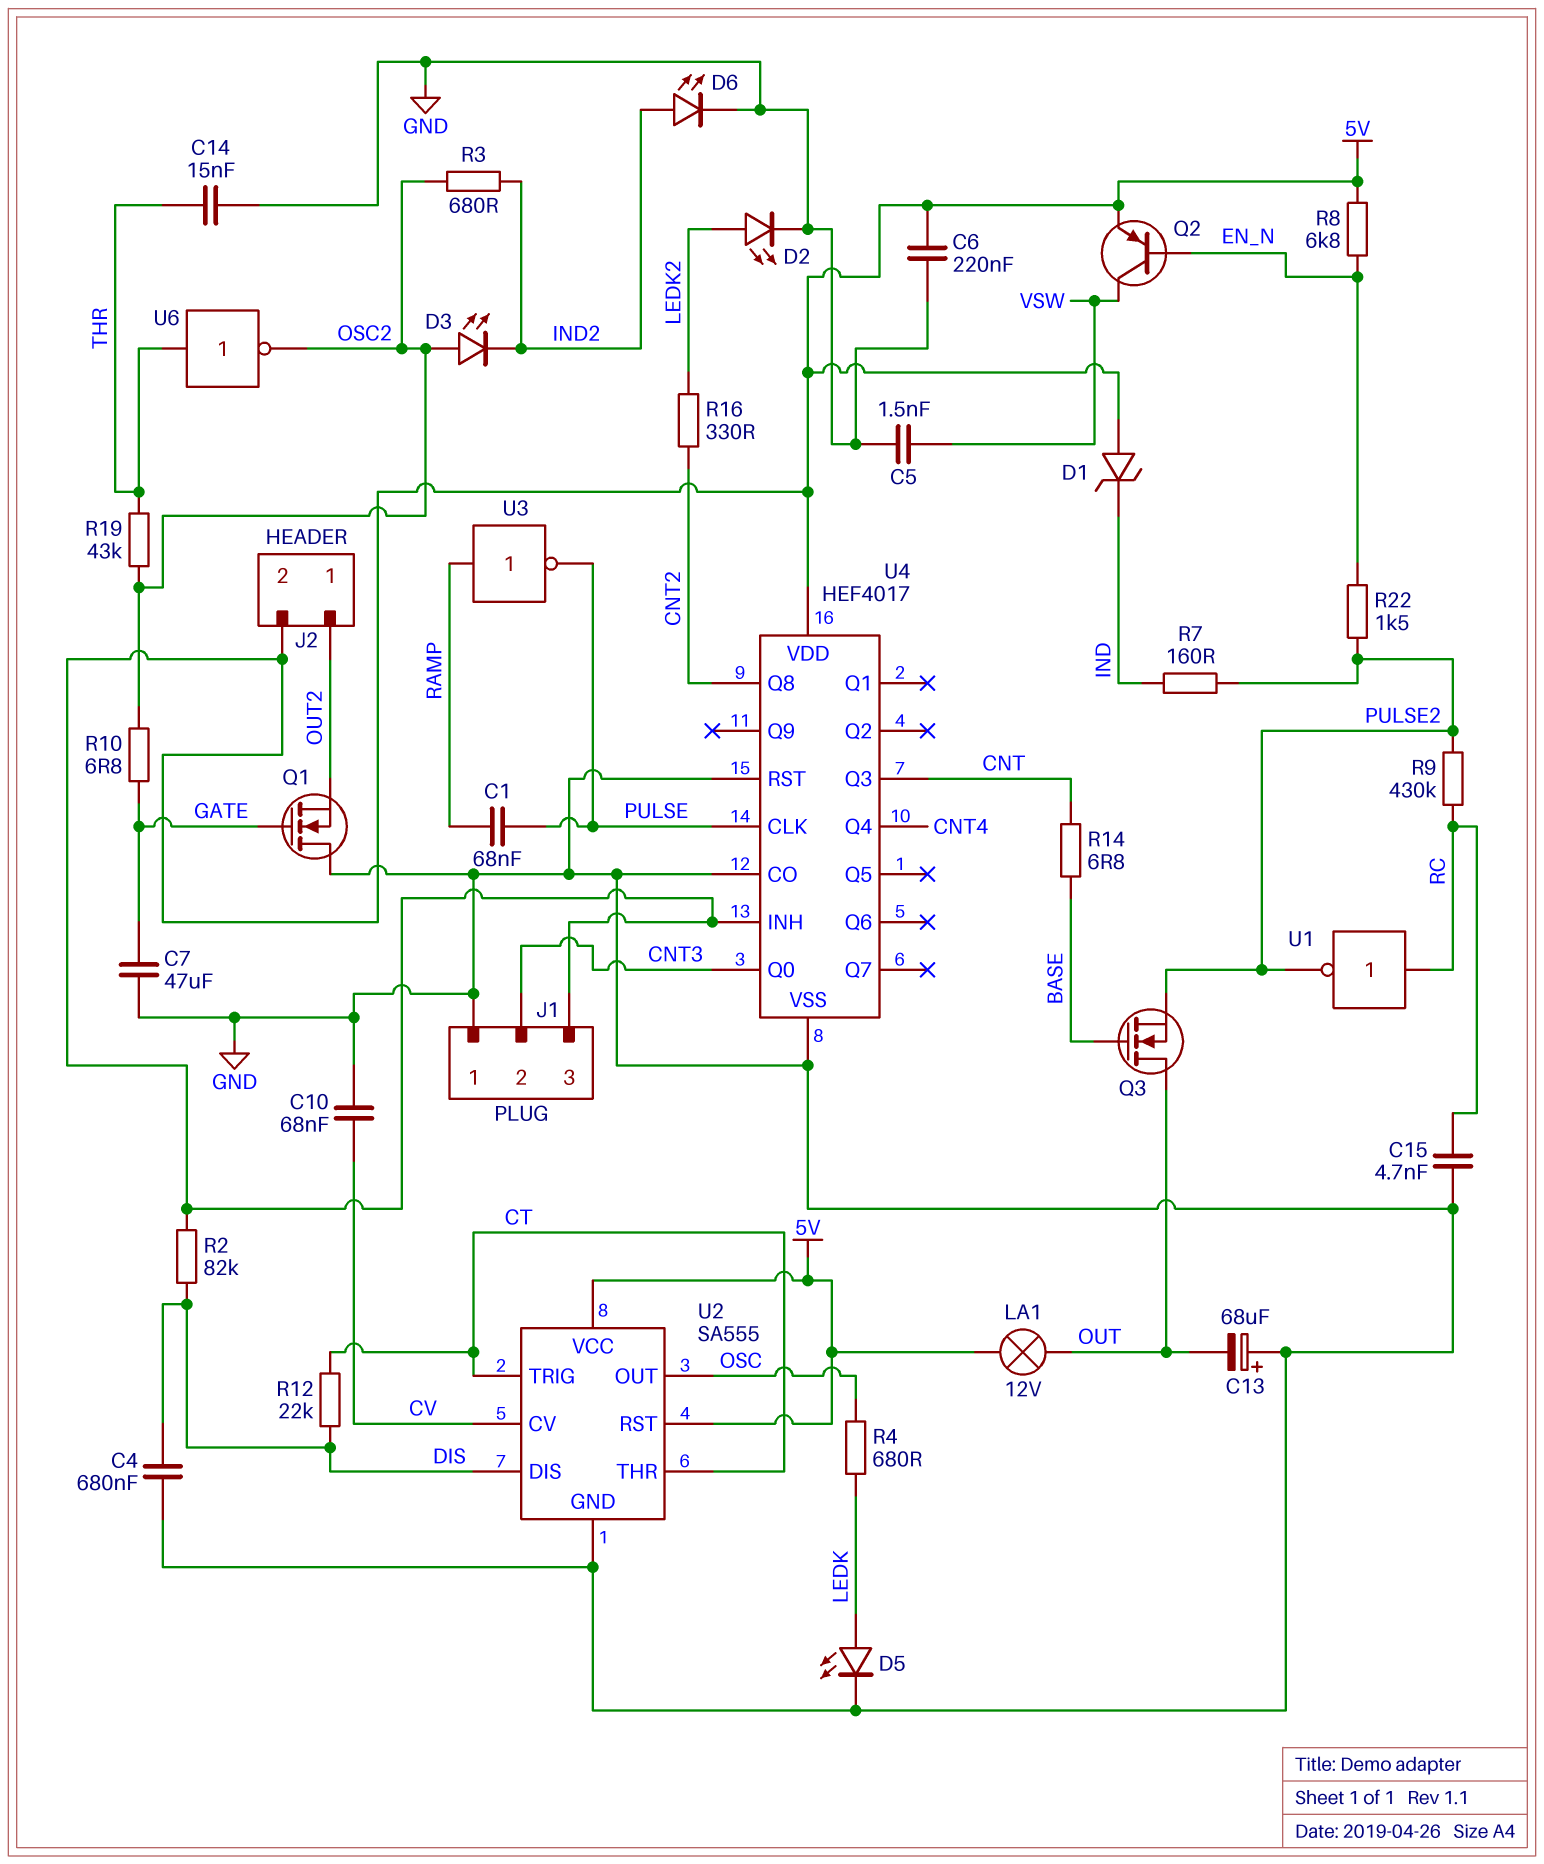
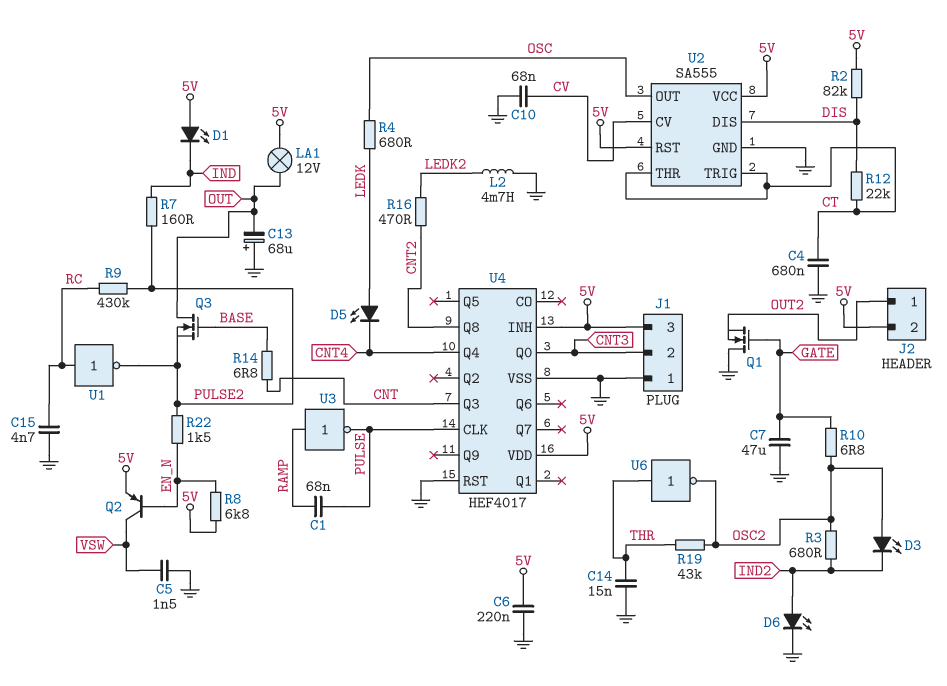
C4: 680nF (DIS, GND) -> 680nF (CT, GND)
D1: zener (A 5V, K IND) -> LED (A 5V, K IND)
D2: LED (A LEDK2, K GND) -> none
D5: LED (A LEDK, K GND) -> LED (A LEDK, K CNT4)
L2: none -> 4.7mH (GND, LEDK2)
R16: 330 (CNT2, LEDK2) -> 470 (CNT2, LEDK2)
U4 pin CO: GND -> none

